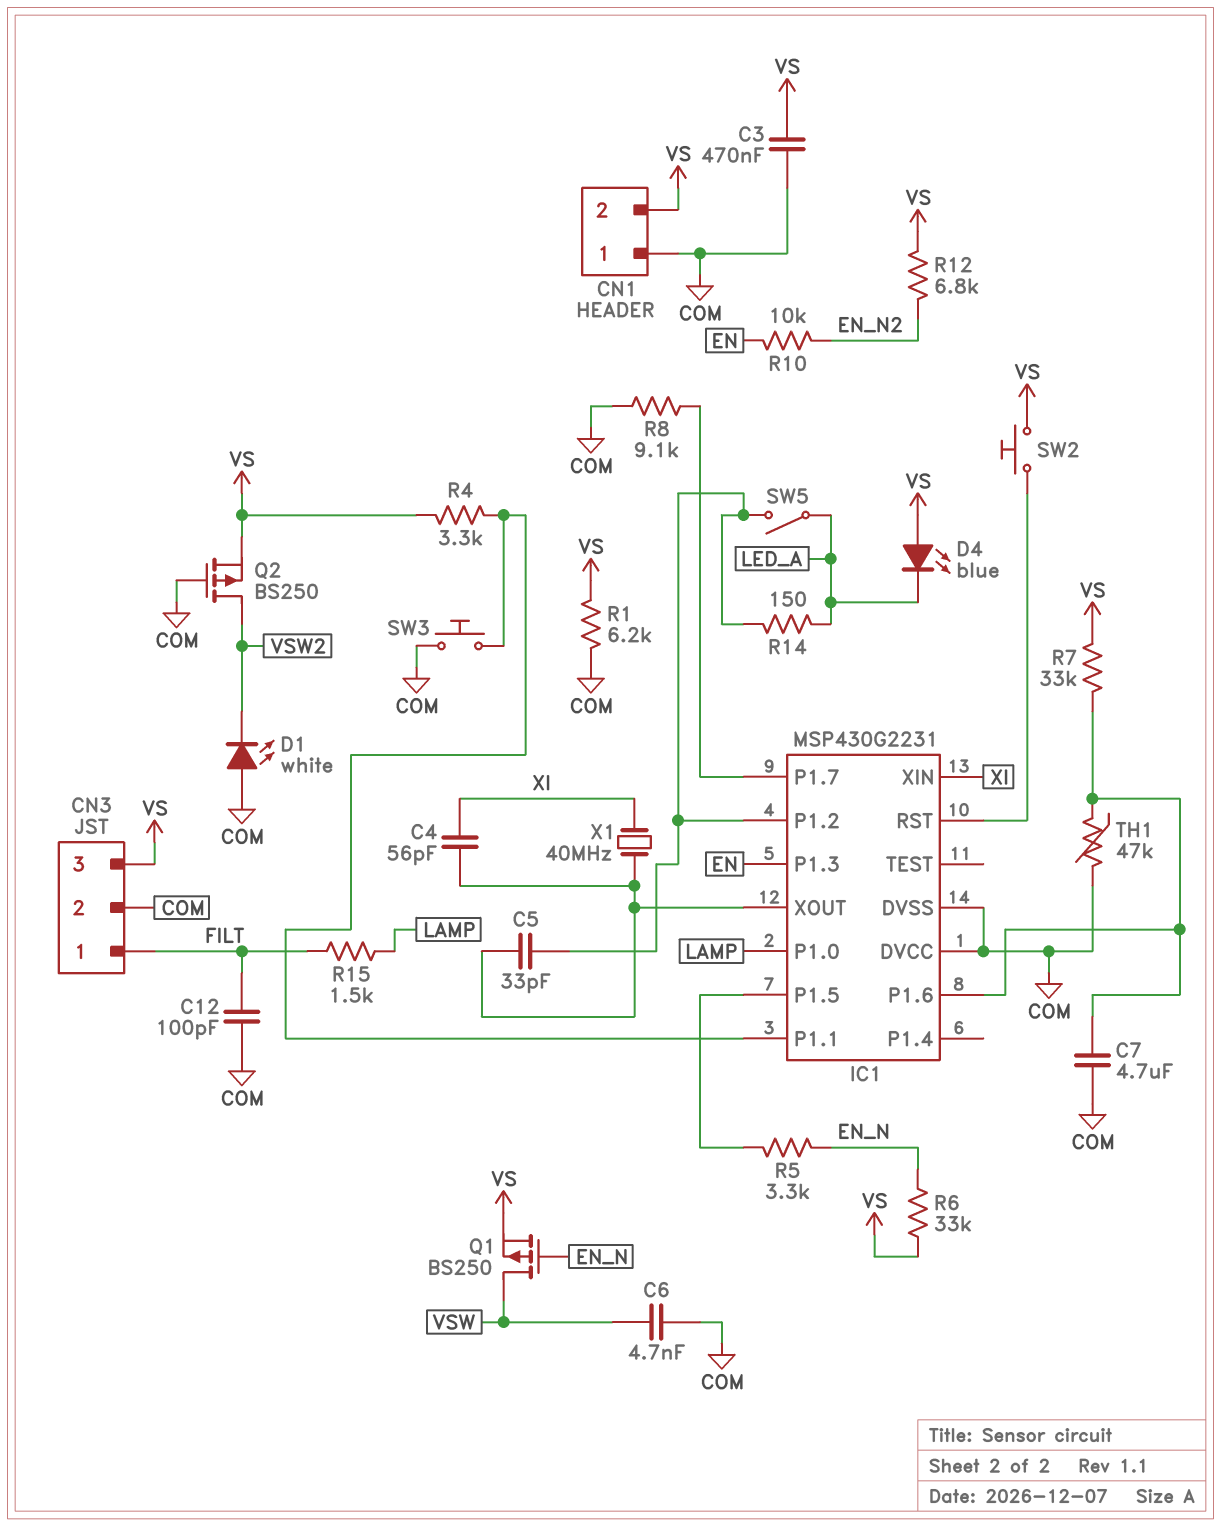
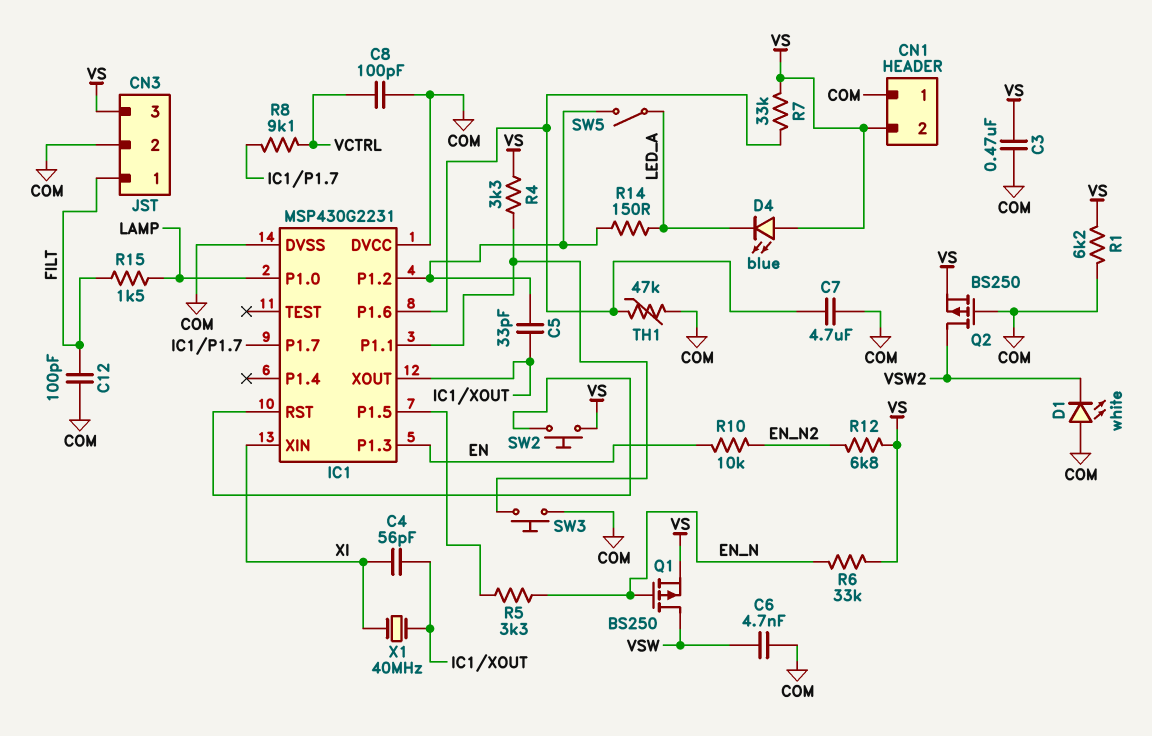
C8: none -> 100pF (COM, VCTRL)
R8: 9.1k (COM, IC1/P1.7) -> 9.1k (IC1/P1.7, VCTRL)

